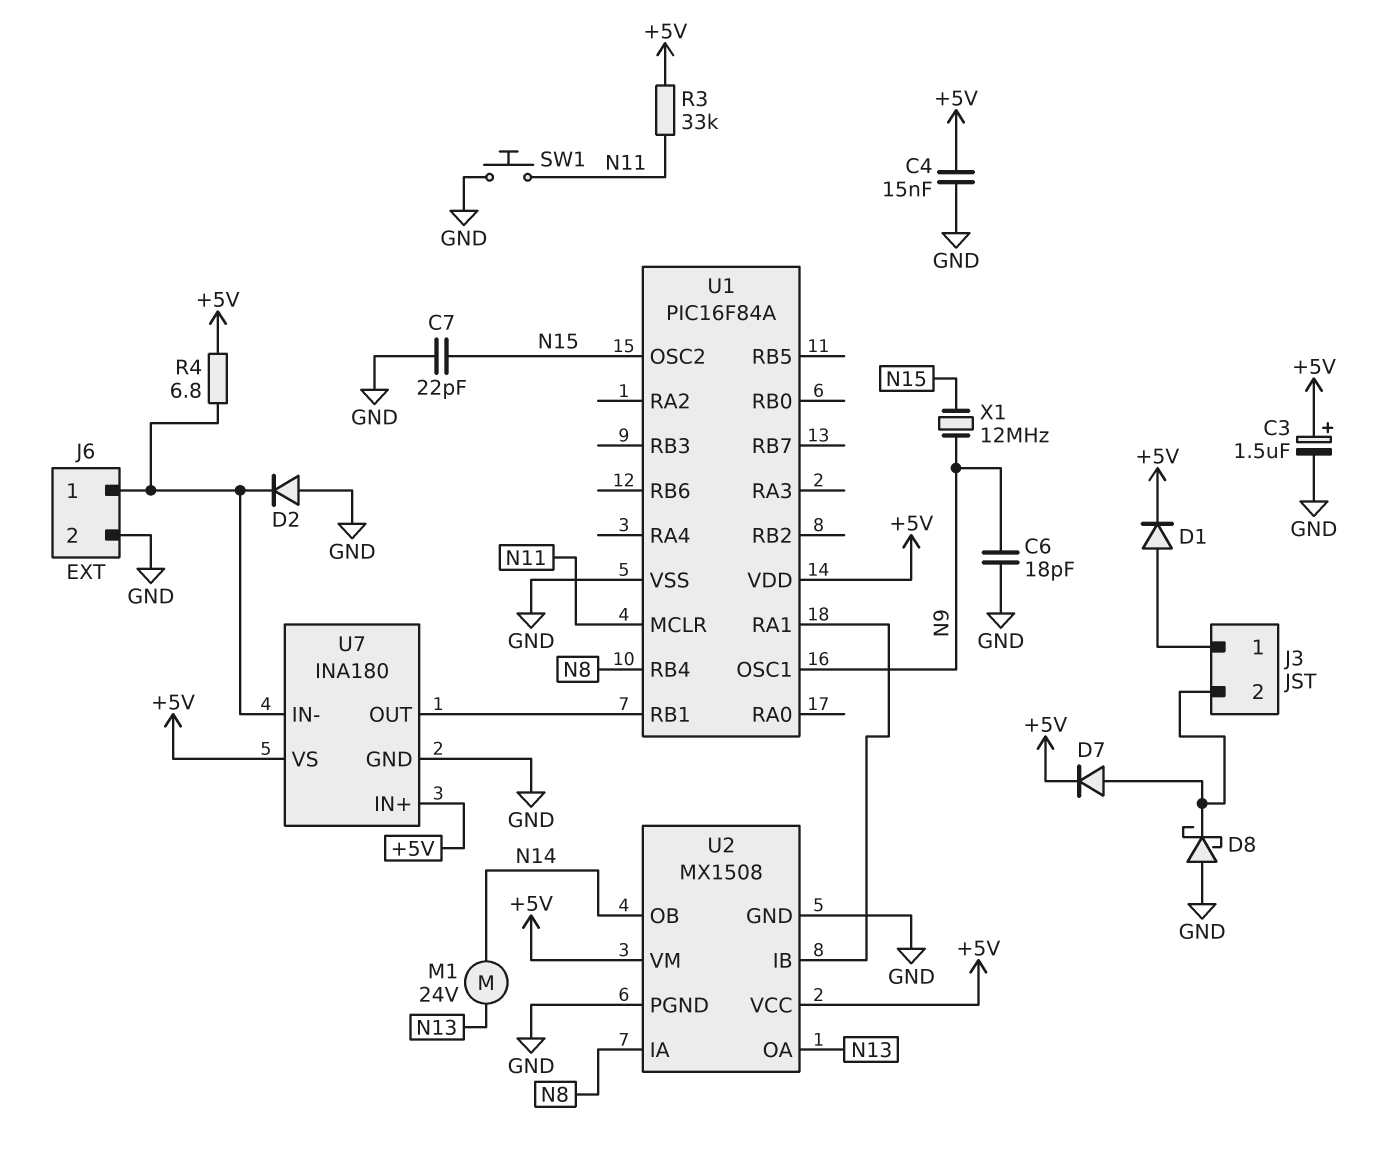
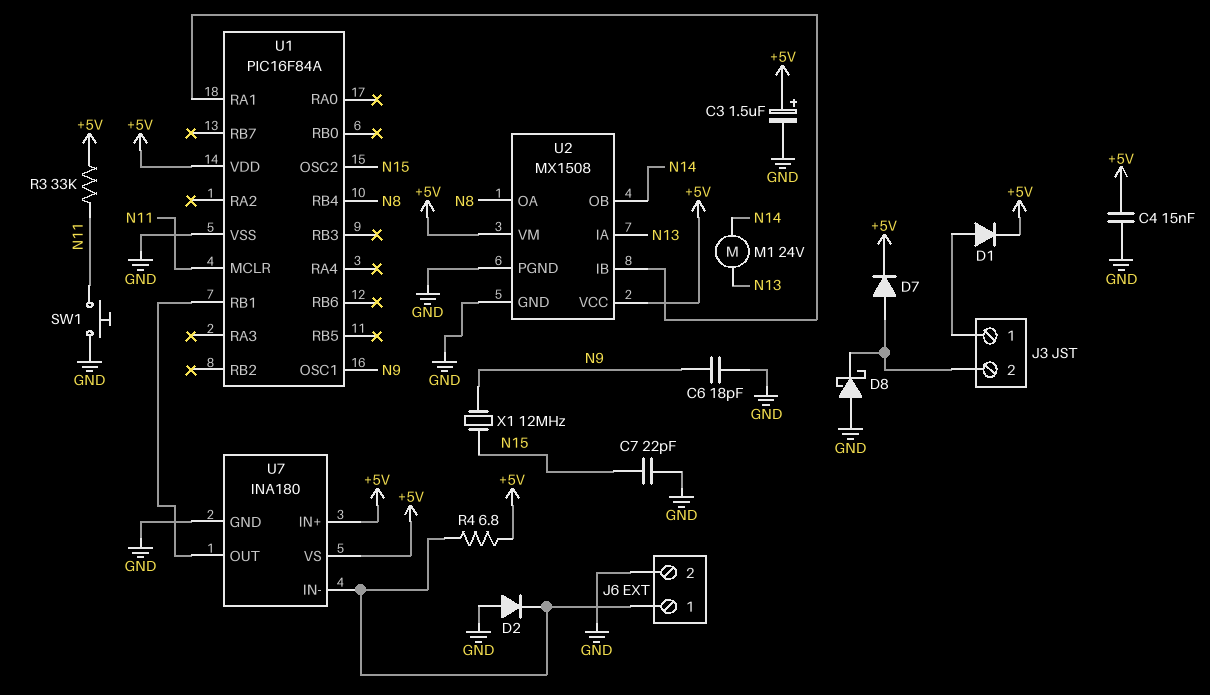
U2 pin IA: N8 -> N13
U2 pin OA: N13 -> N8

